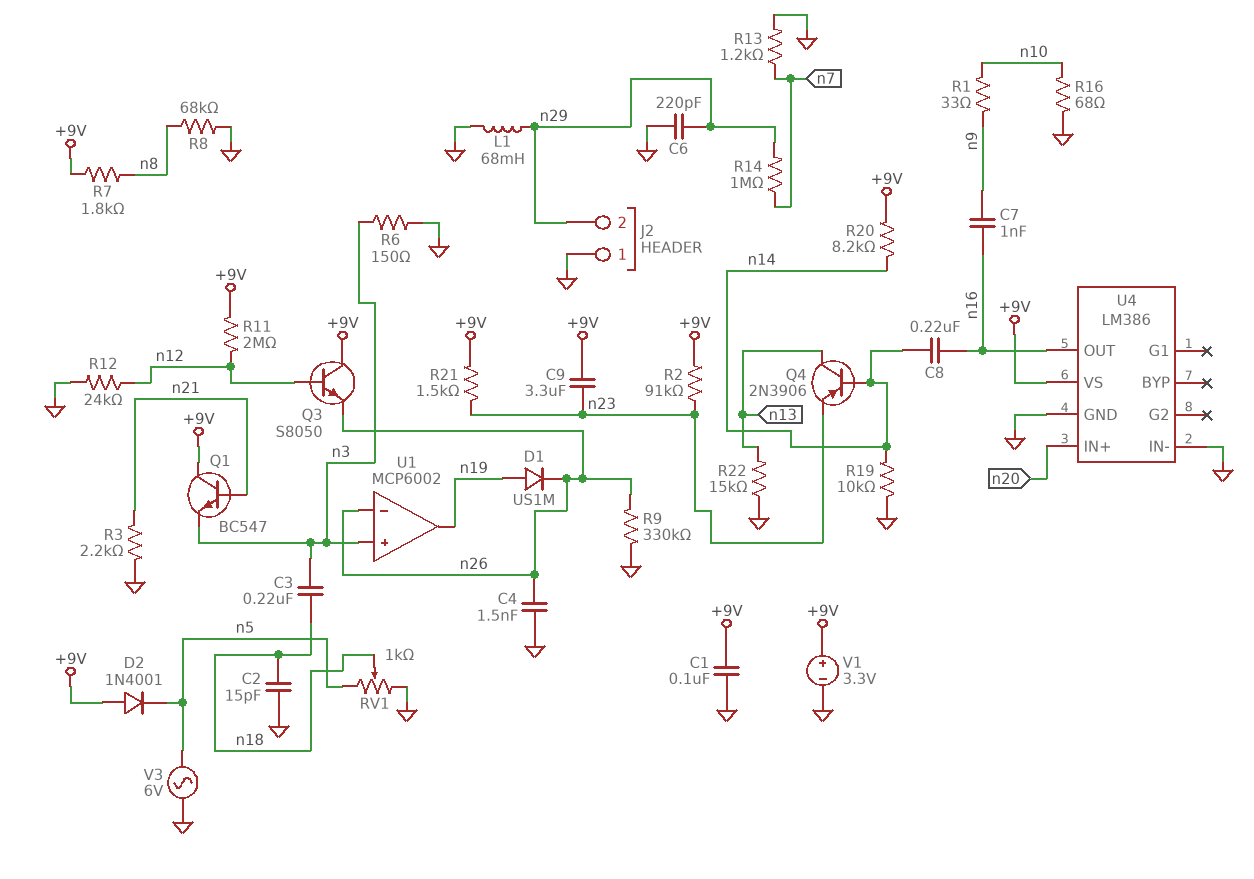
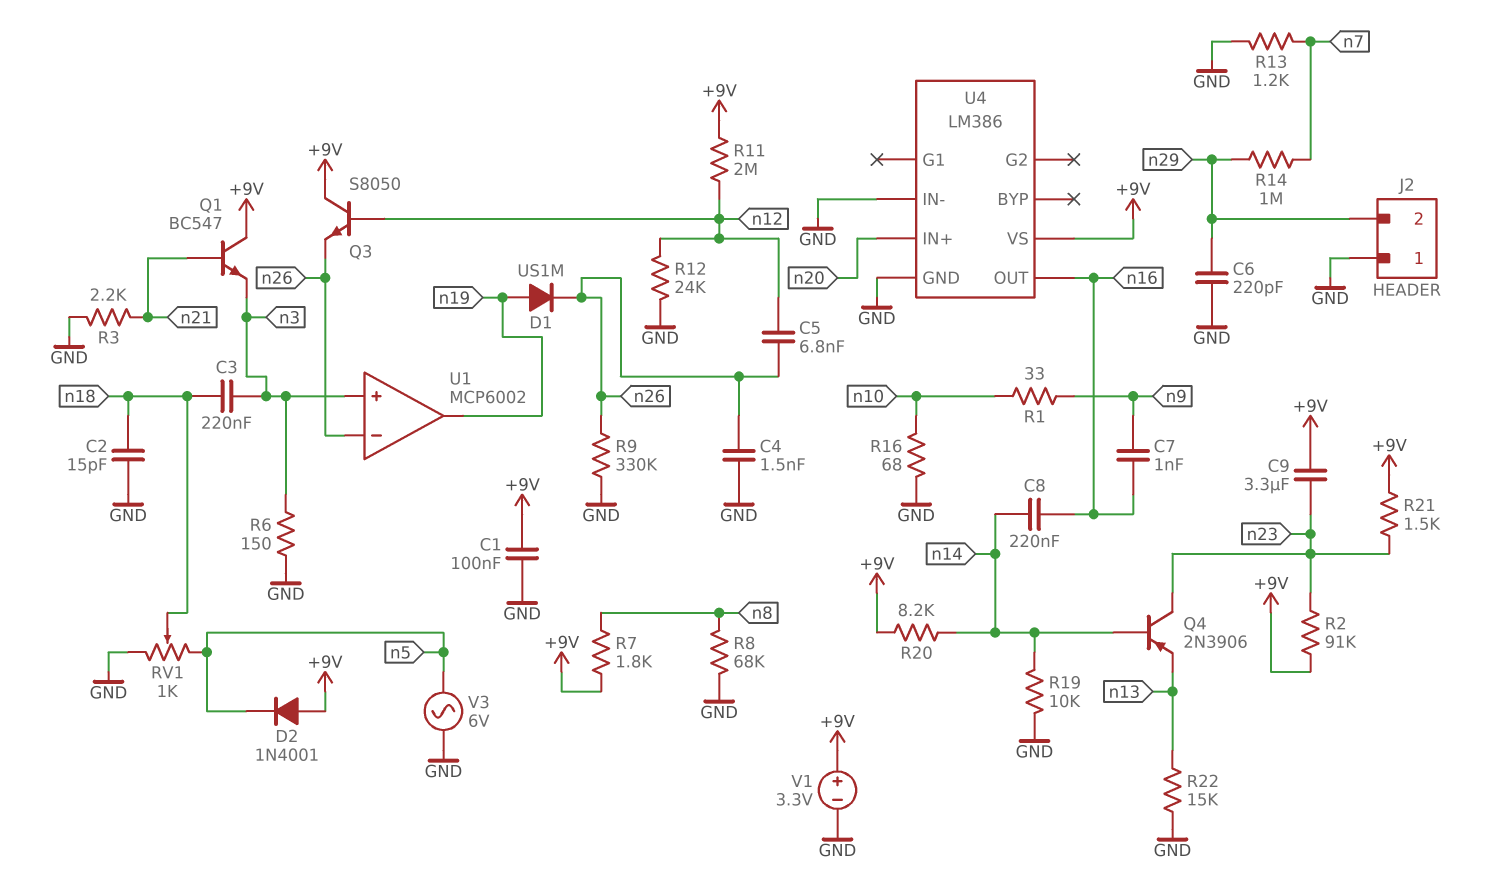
C5: none -> 6.8nF (n12, n26)
L1: 68mH (GND, n29) -> none
Q4: PNP 2N3906 (B n14, C n13, E n23) -> PNP 2N3906 (B n14, C n23, E n13)

